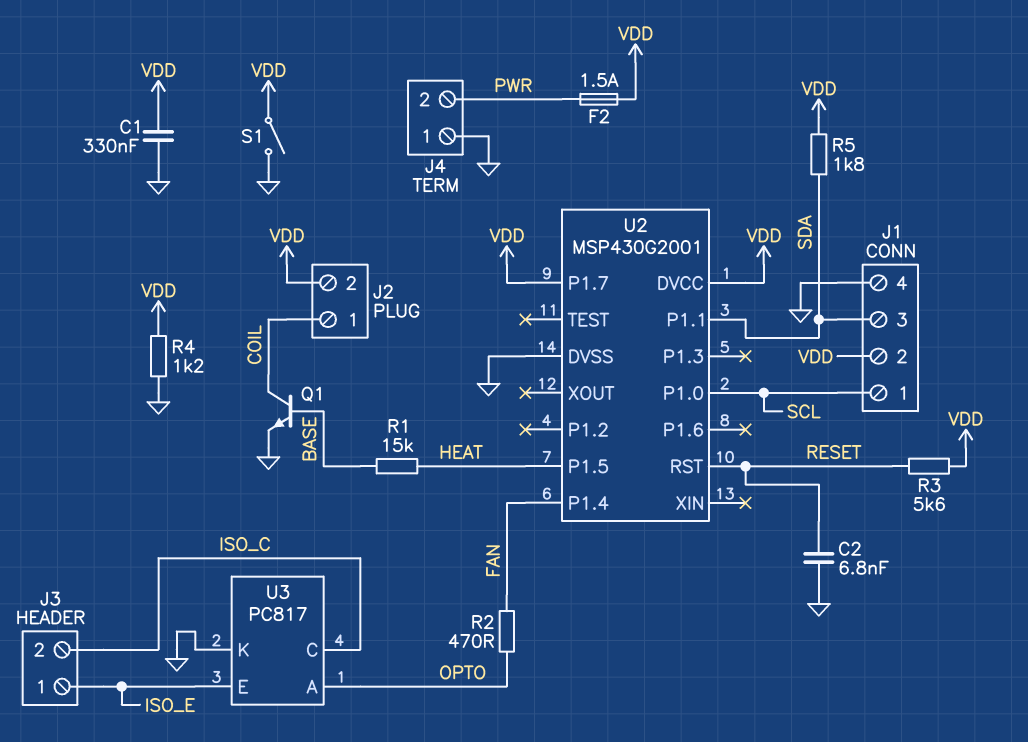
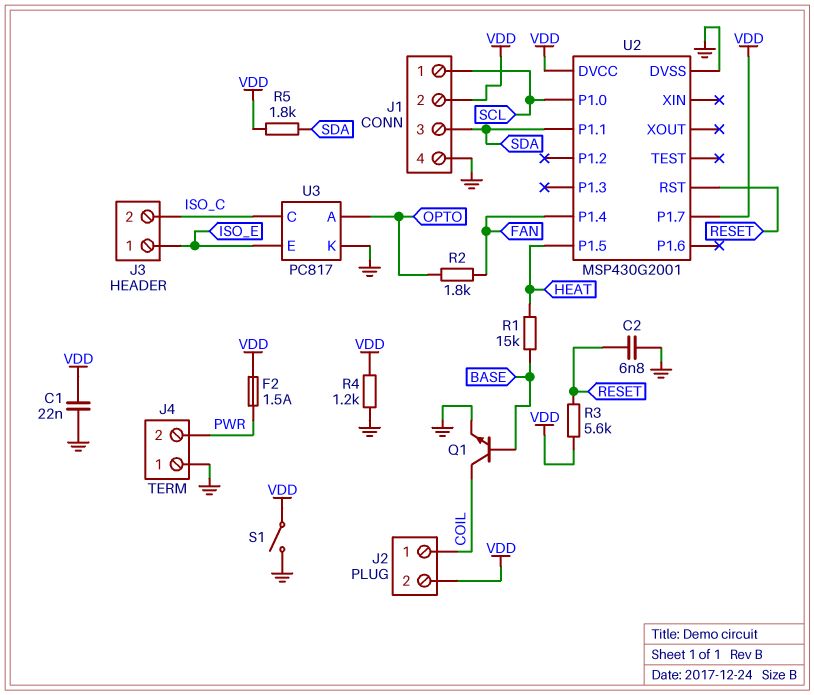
C1: 330nF (GND, VDD) -> 22nF (GND, VDD)
R2: 470 (FAN, OPTO) -> 1.8k (FAN, OPTO)

